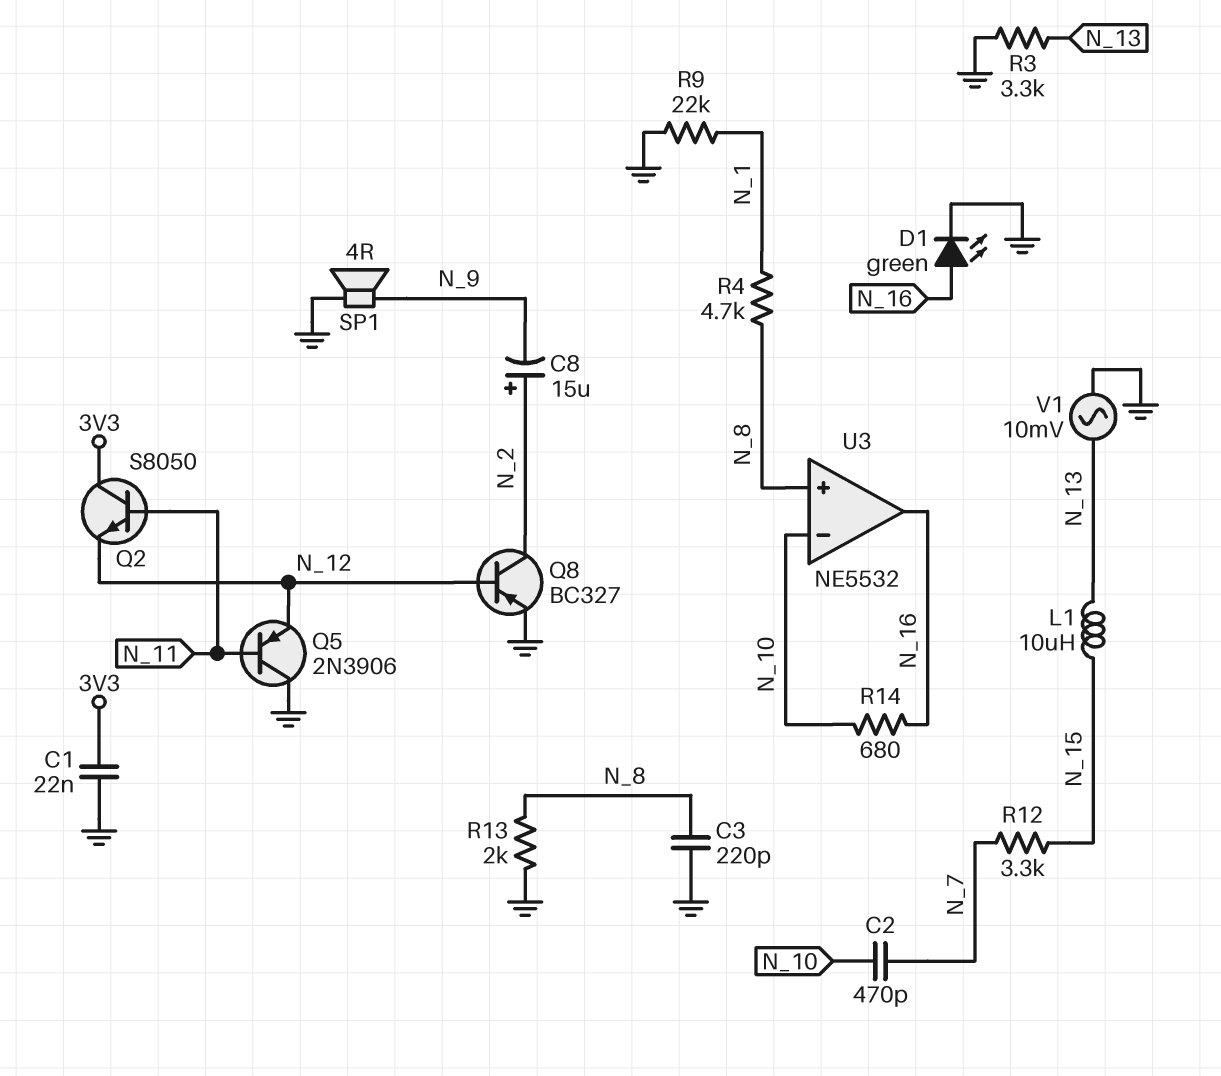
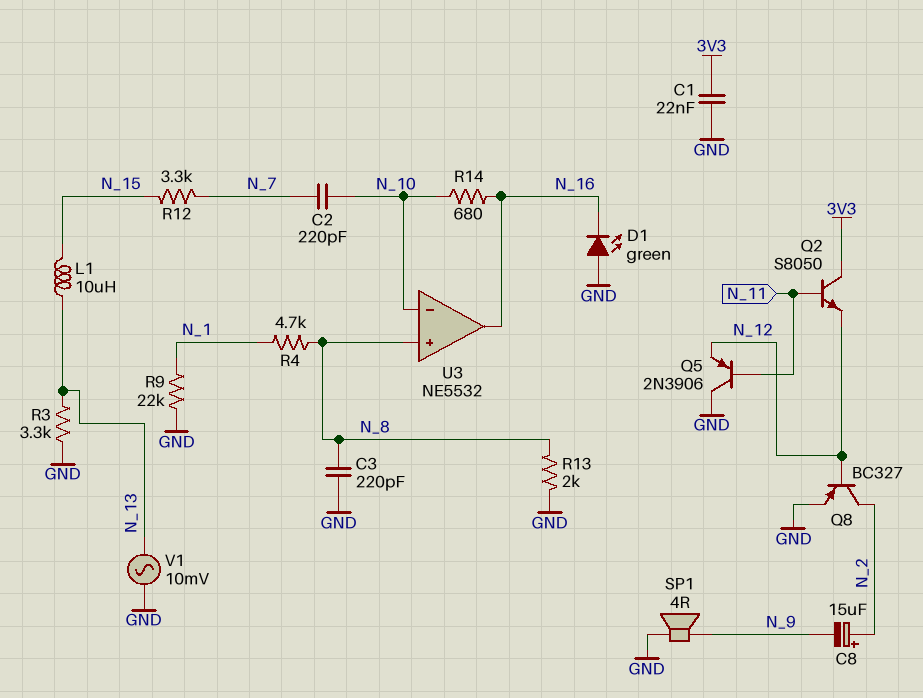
C2: 470pF (N_7, N_10) -> 220pF (N_7, N_10)
D1: LED green (A N_16, K GND) -> LED green (A GND, K N_16)

